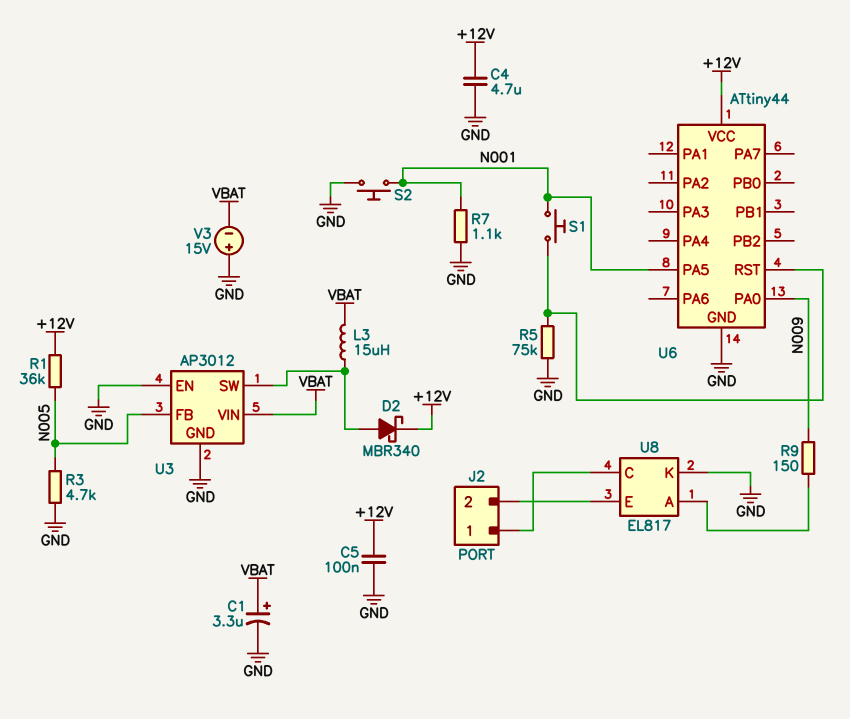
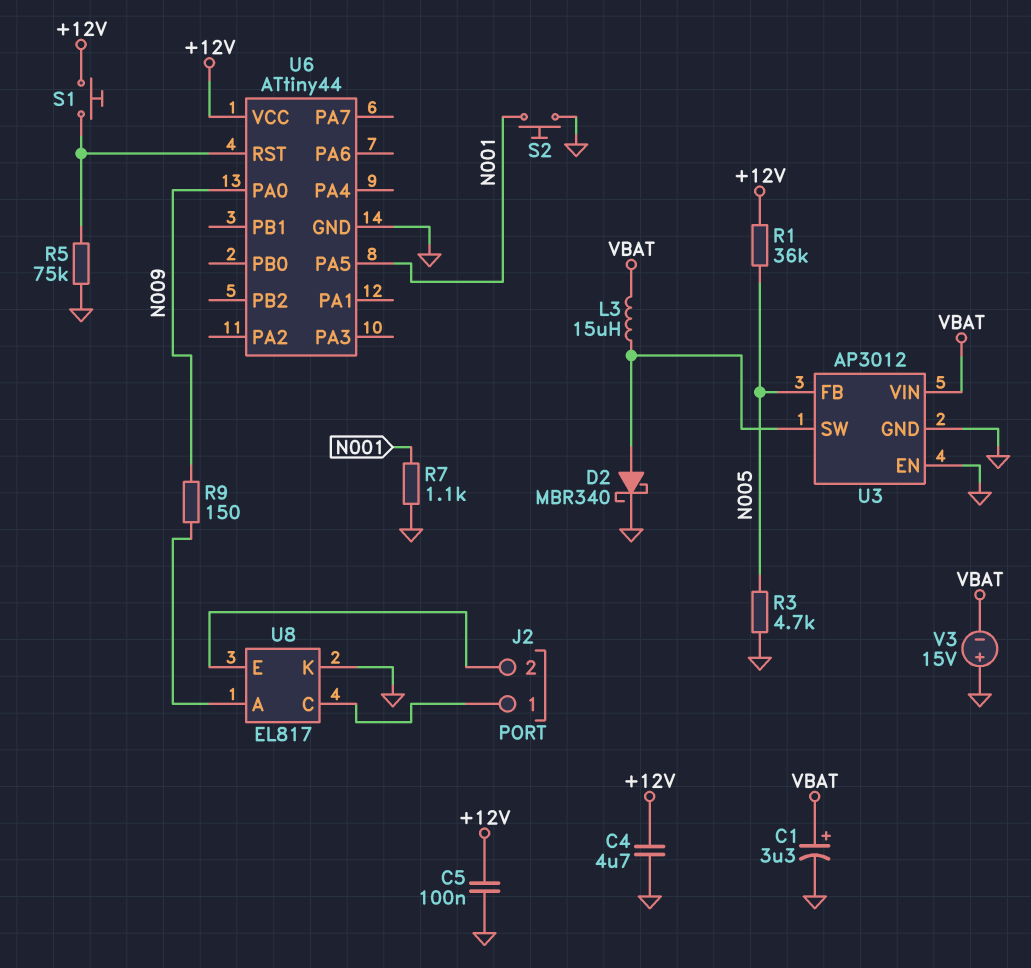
D2: schottky MBR340 (A U3/SW, K +12V) -> schottky MBR340 (A U3/SW, K GND)
S1: button (N001, U6/RST) -> button (+12V, U6/RST)

